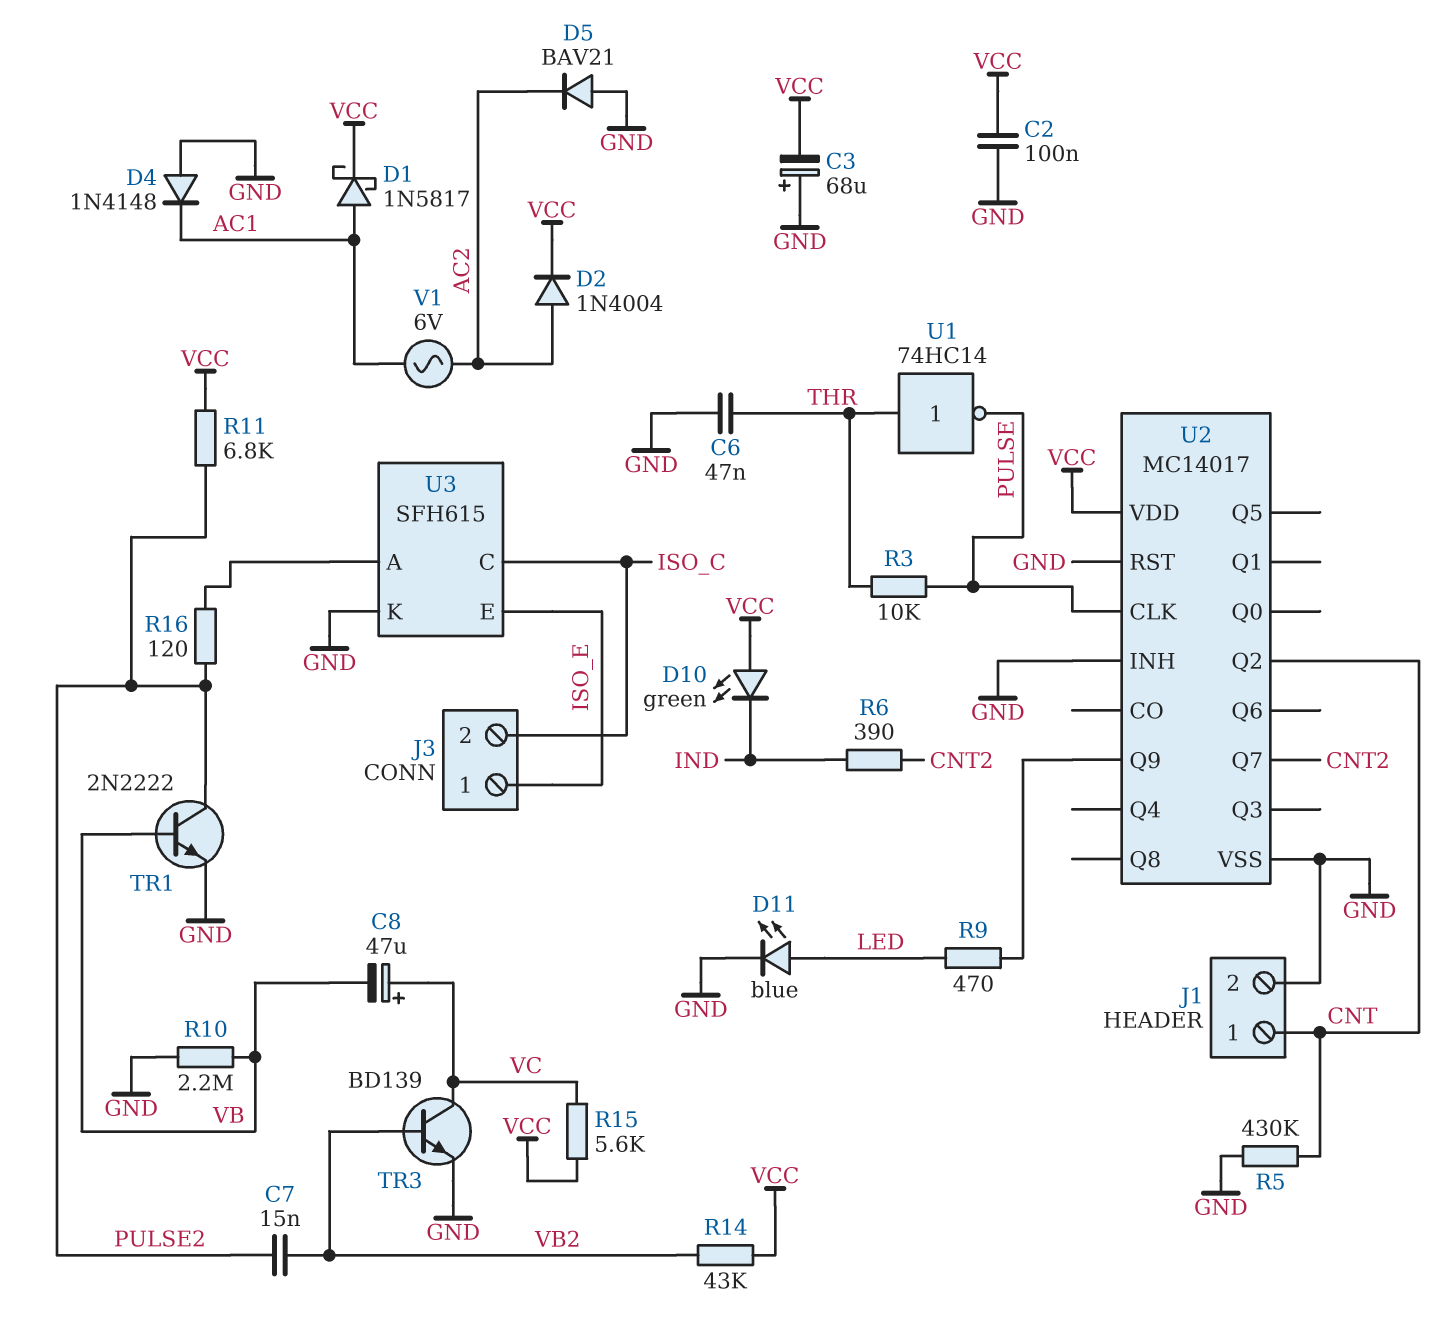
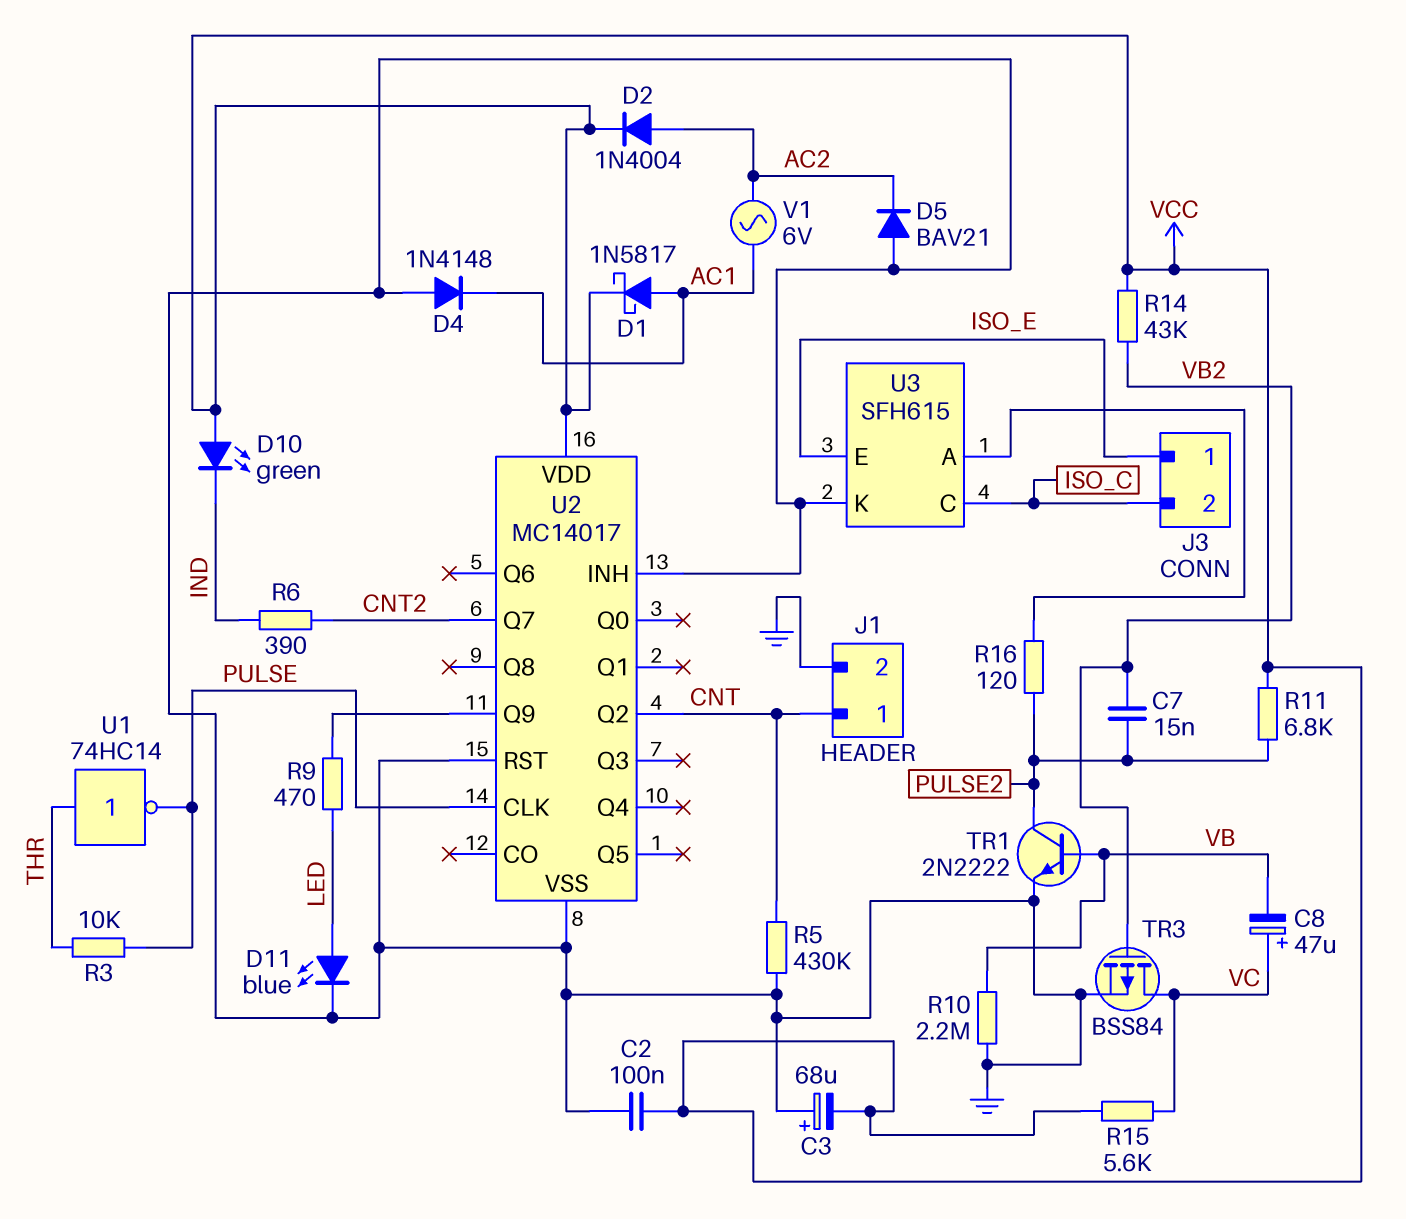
C6: 47nF (GND, THR) -> none
TR3: NPN BD139 (B VB2, C VC, E GND) -> PMOS BSS84 (G VB2, D VC, S GND)

